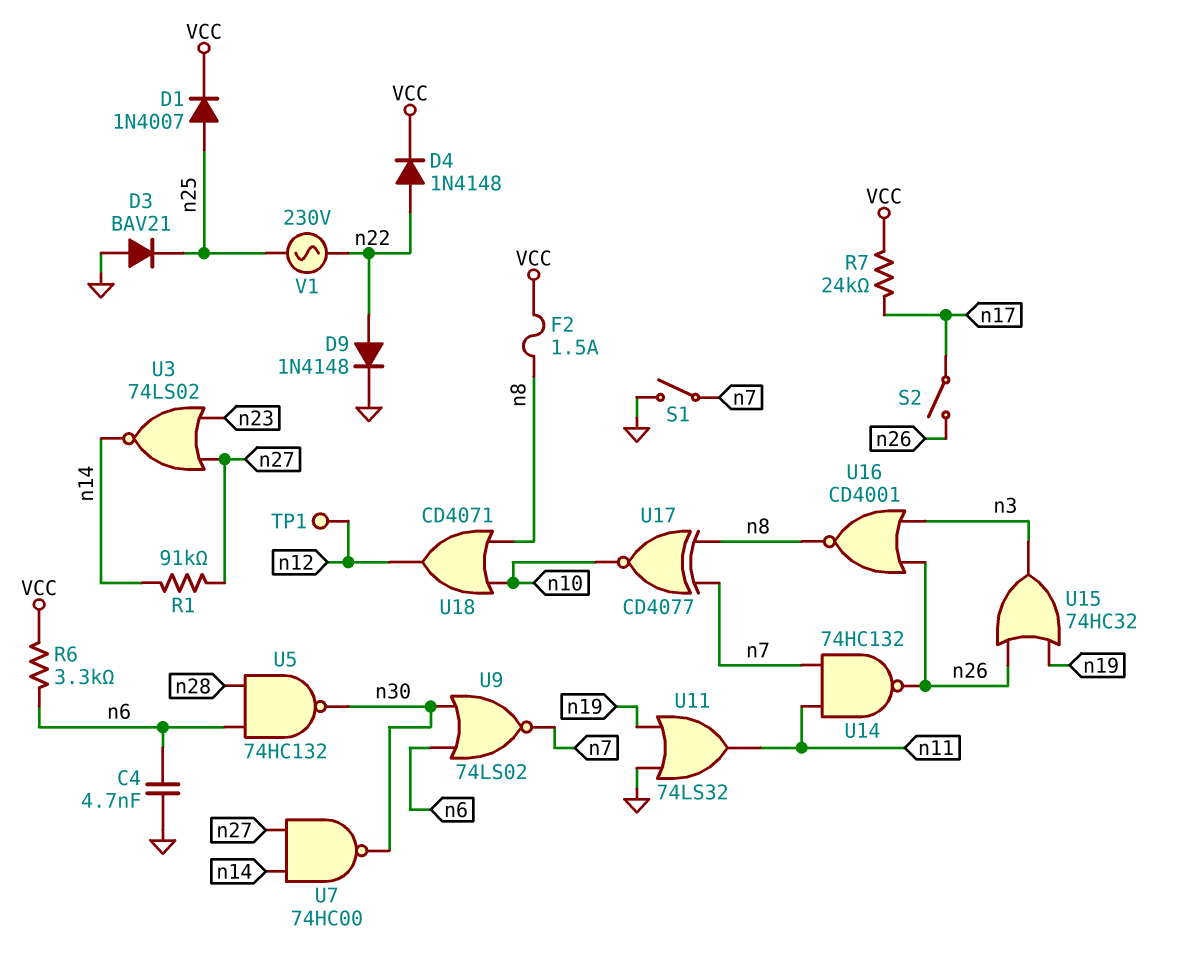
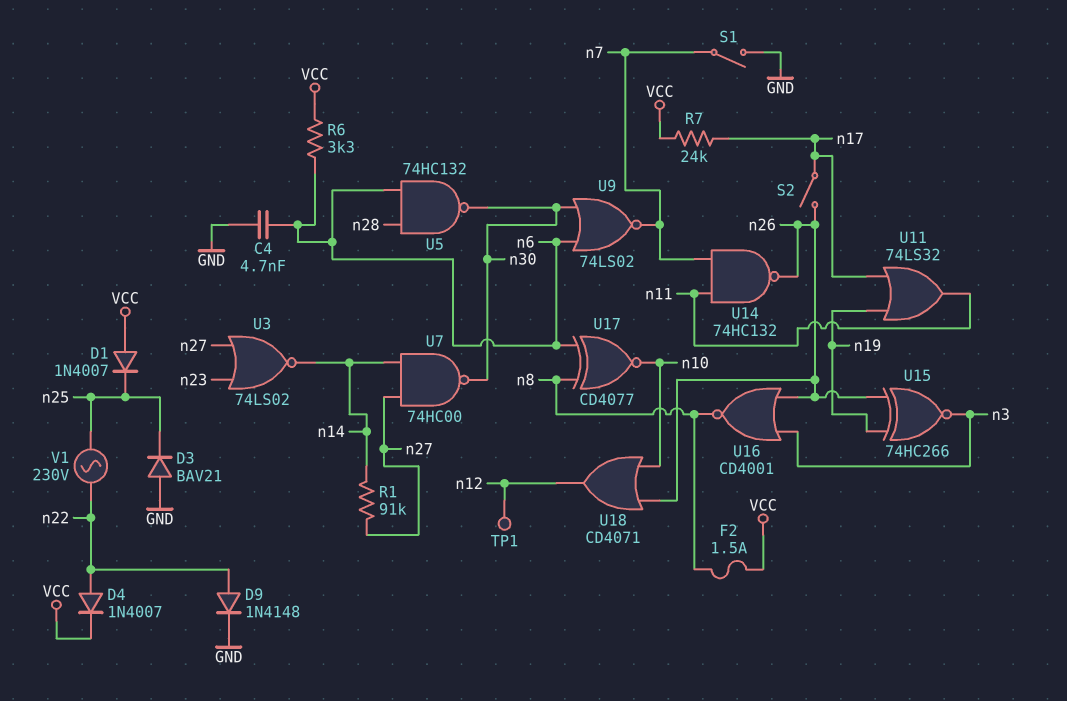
D1: diode 1N4007 (A n25, K VCC) -> diode 1N4007 (A VCC, K n25)
D4: diode 1N4148 (A n22, K VCC) -> diode 1N4007 (A n22, K VCC)
U11: OR 74LS32 (in GND, in n19, out n11) -> OR 74LS32 (in n17, in n19, out n11)
U15: OR 74HC32 (in n19, in n26, out n3) -> XNOR 74HC266 (in n19, in n26, out n3)
U17: XNOR CD4077 (in n7, in n8, out n10) -> XNOR CD4077 (in n6, in n8, out n10)
U18: OR CD4071 (in n8, in n10, out n12) -> OR CD4071 (in n10, in n26, out n12)

